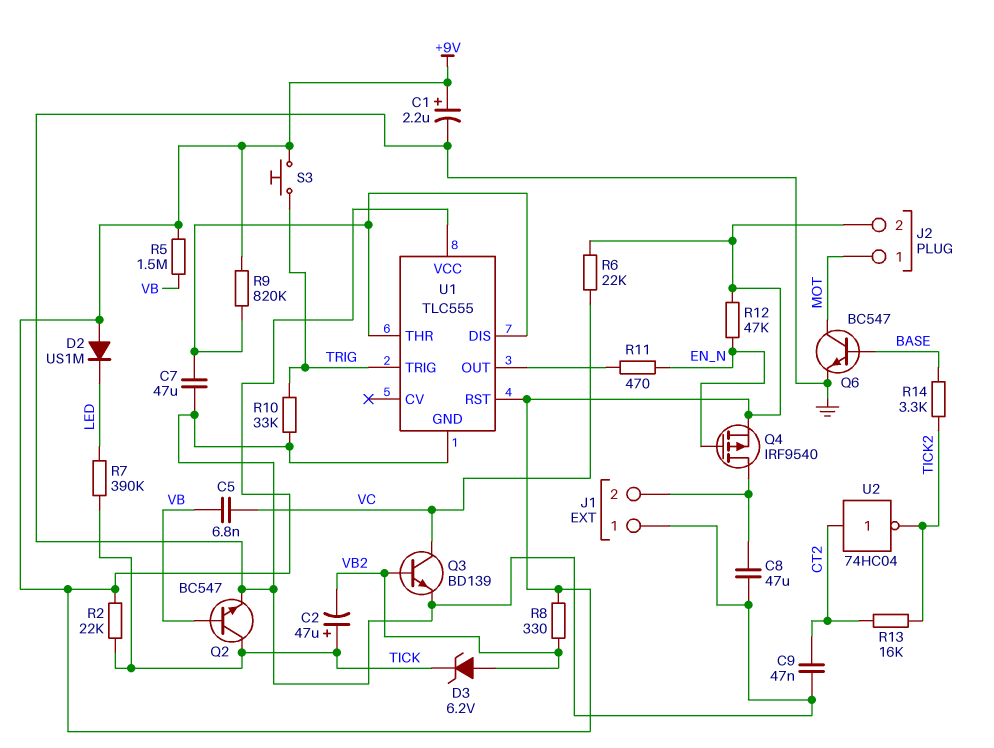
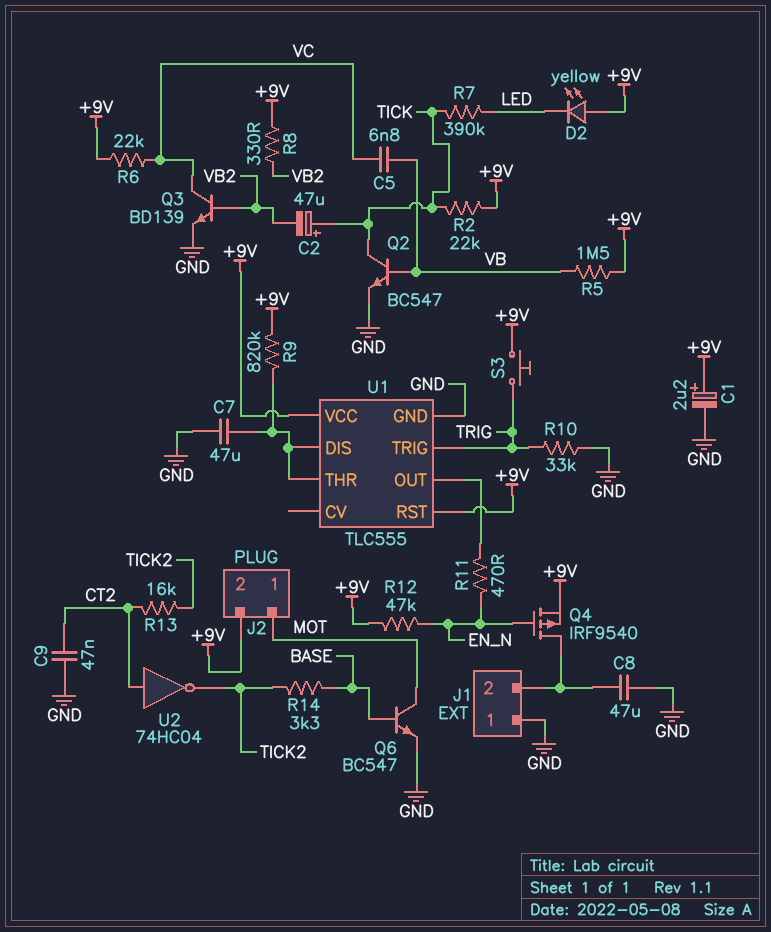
D2: diode US1M (A +9V, K LED) -> LED yellow (A +9V, K LED)
D3: zener 6.2V (A VB2, K TICK) -> none

